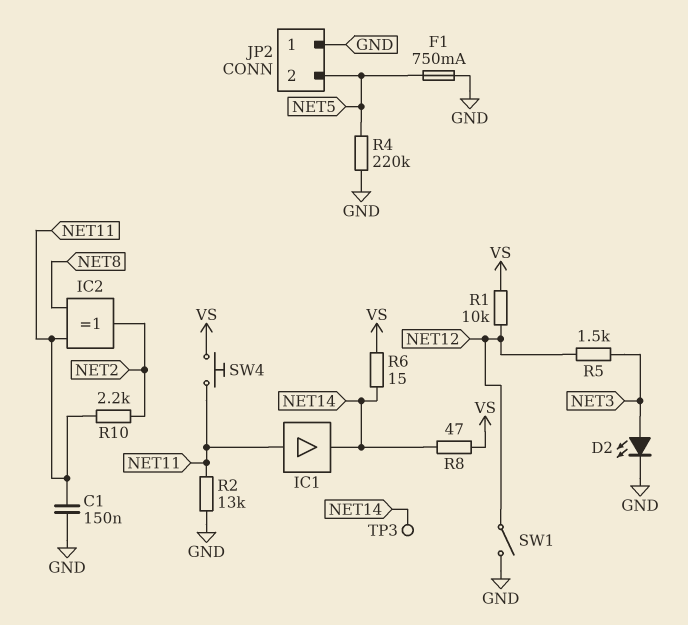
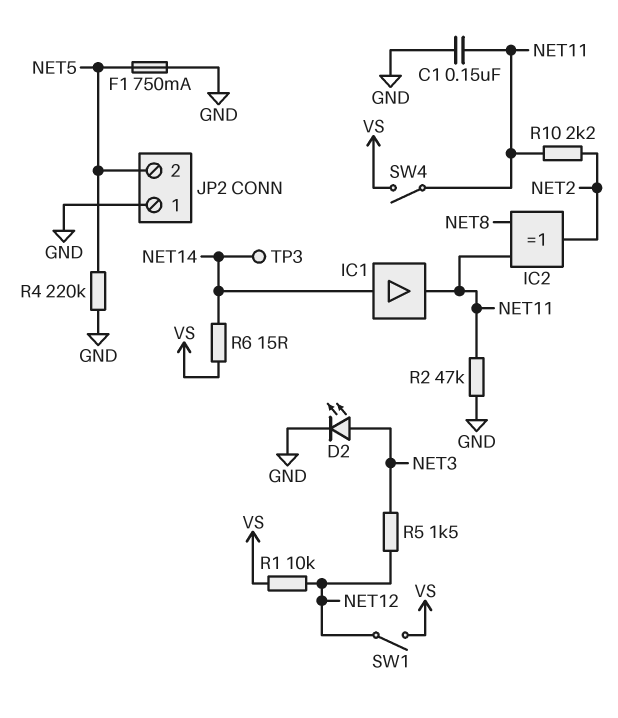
IC1: buffer (in NET11, out NET14) -> buffer (in NET14, out NET11)
R2: 13k (GND, NET11) -> 47k (GND, NET11)
R8: 47 (NET14, VS) -> none
SW1: switch (GND, NET12) -> switch (NET12, VS)
SW4: button (NET11, VS) -> switch (NET11, VS)

